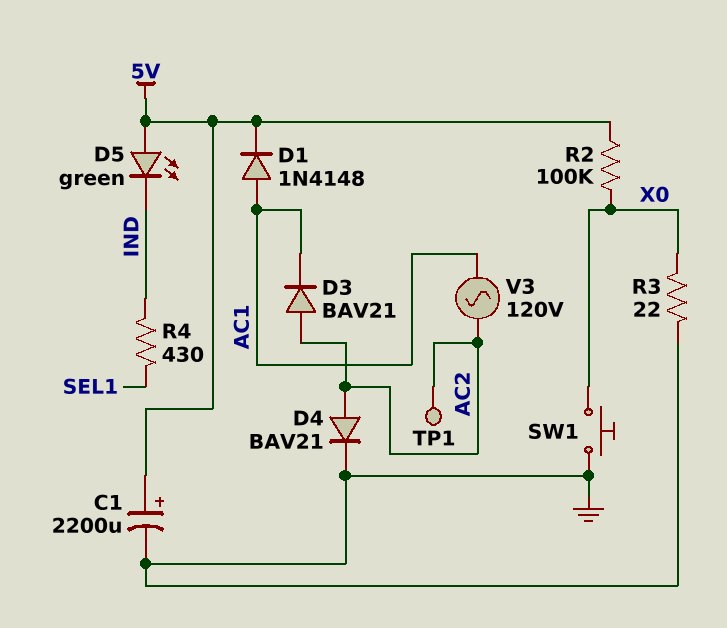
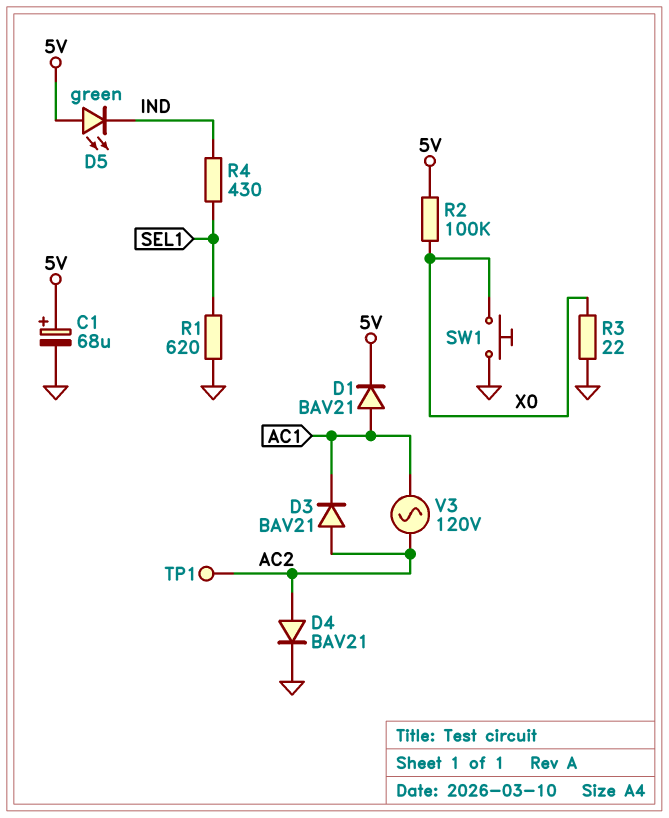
C1: 2200uF (plus 5V, minus GND) -> 68uF (plus 5V, minus GND)
D1: diode 1N4148 (A AC1, K 5V) -> diode BAV21 (A AC1, K 5V)
R1: none -> 620 (GND, SEL1)

